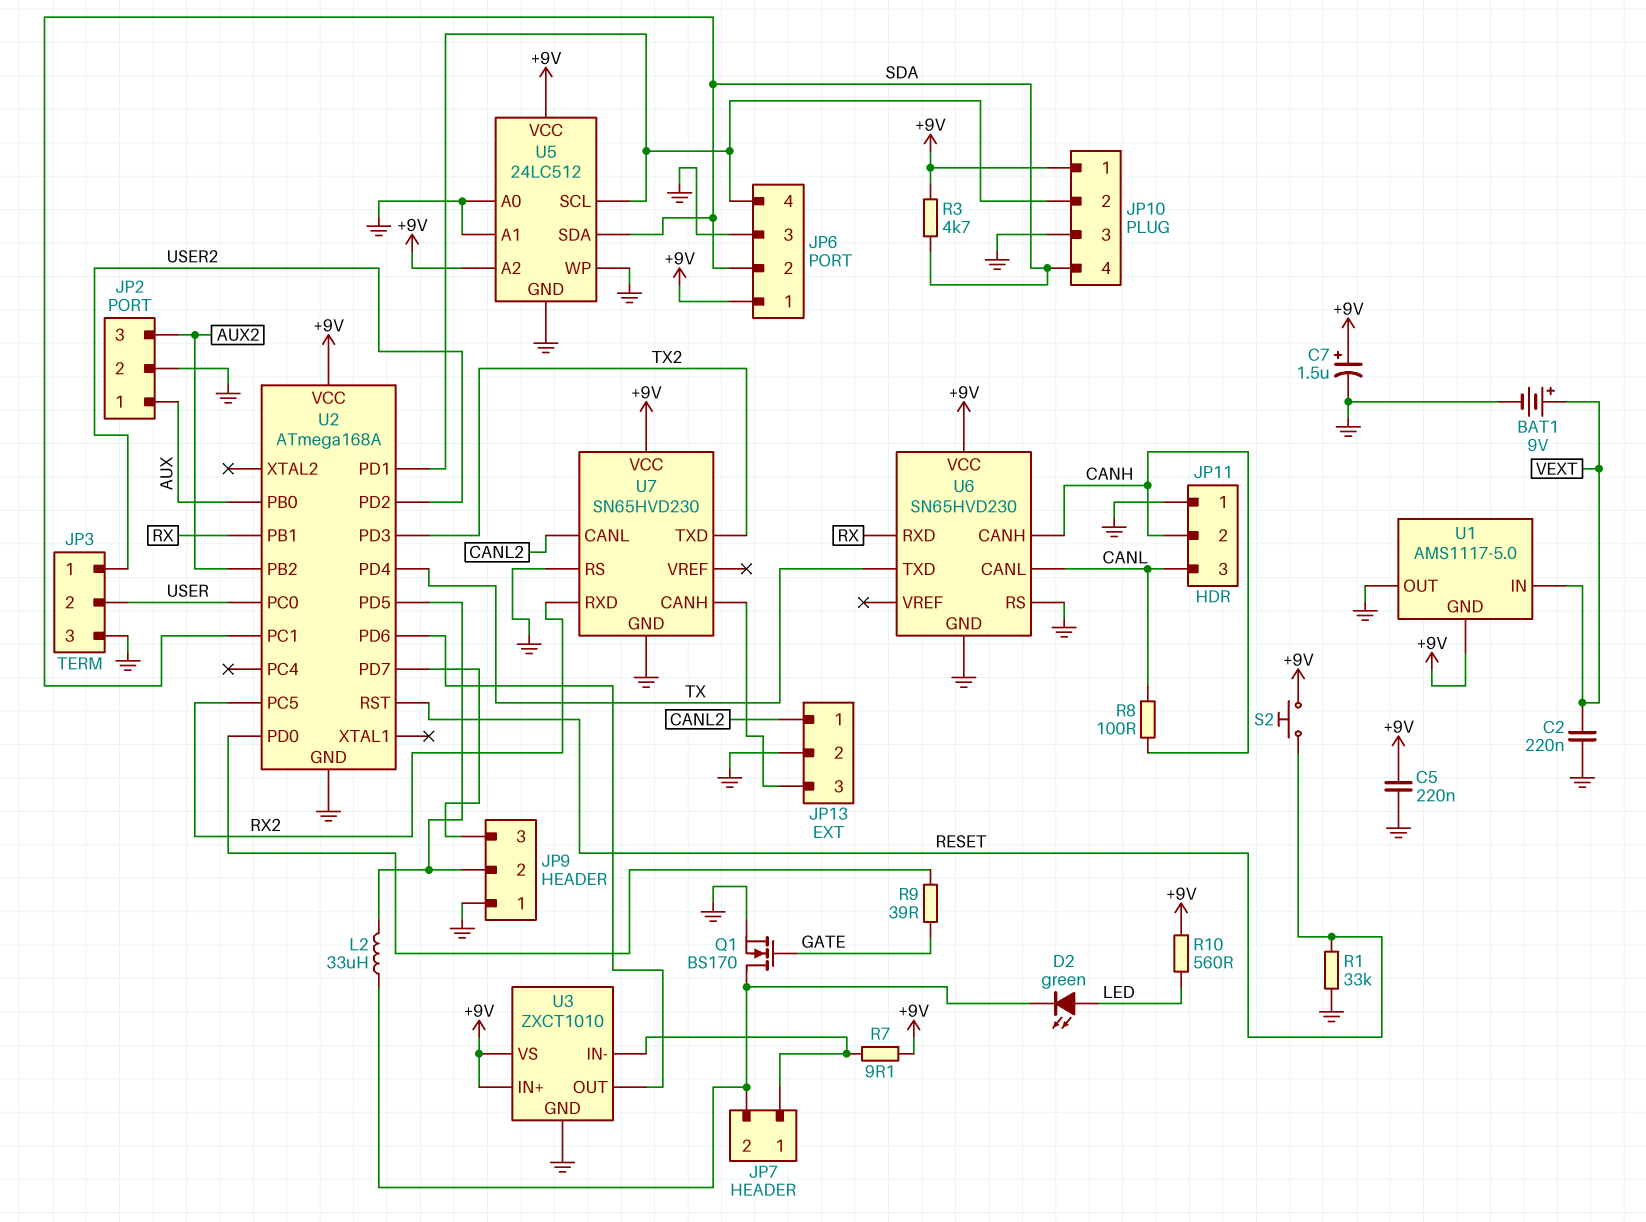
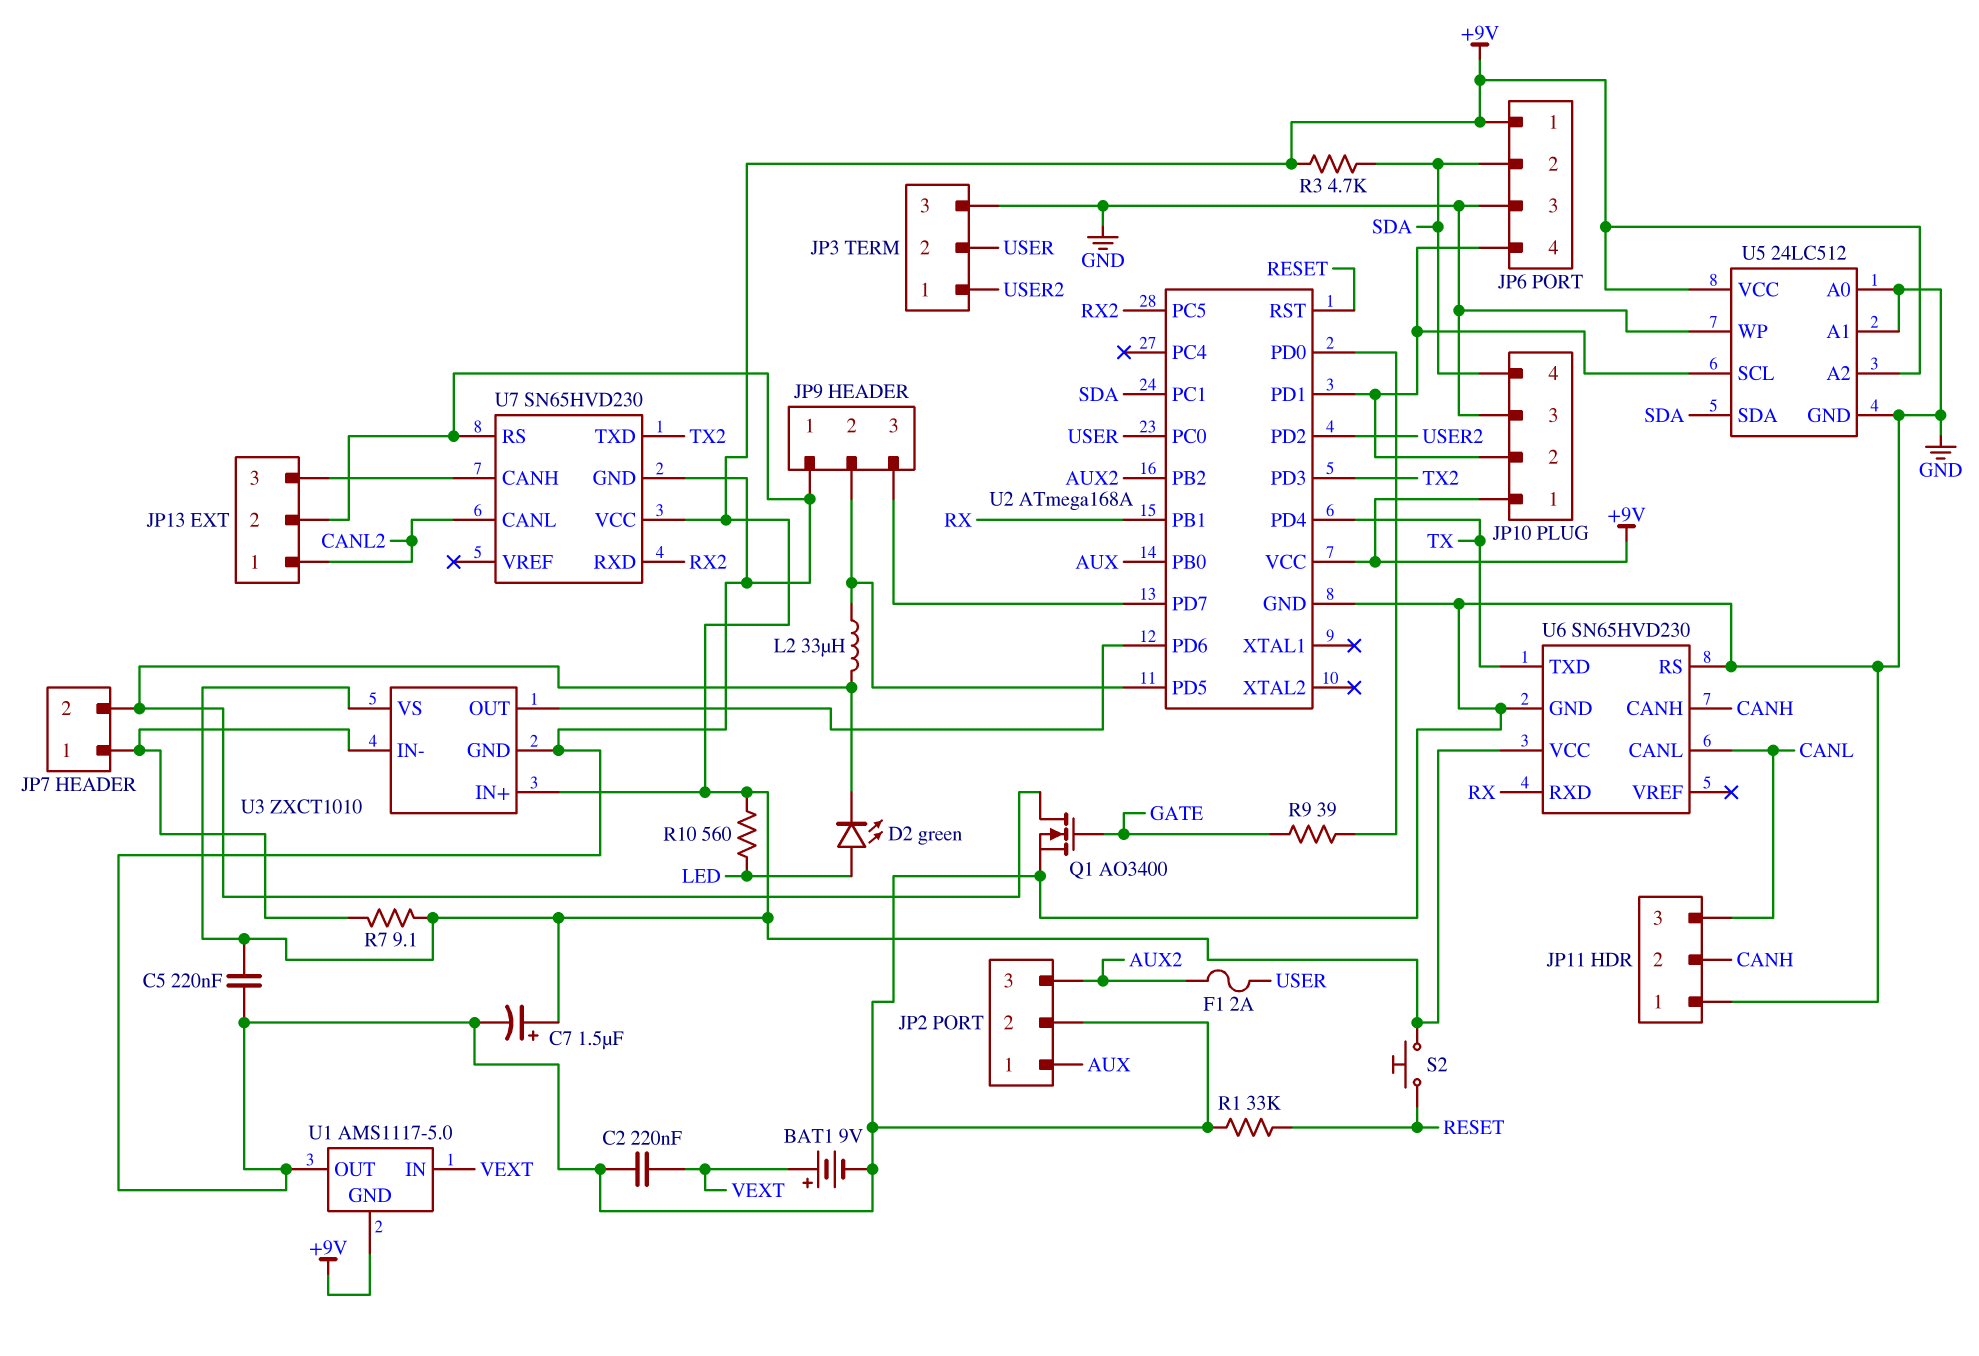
F1: none -> 2A (AUX2, USER)
Q1: NMOS BS170 (G GATE, D JP7/2, S GND) -> NMOS AO3400 (G GATE, D JP7/2, S GND)
R8: 100 (CANH, CANL) -> none

